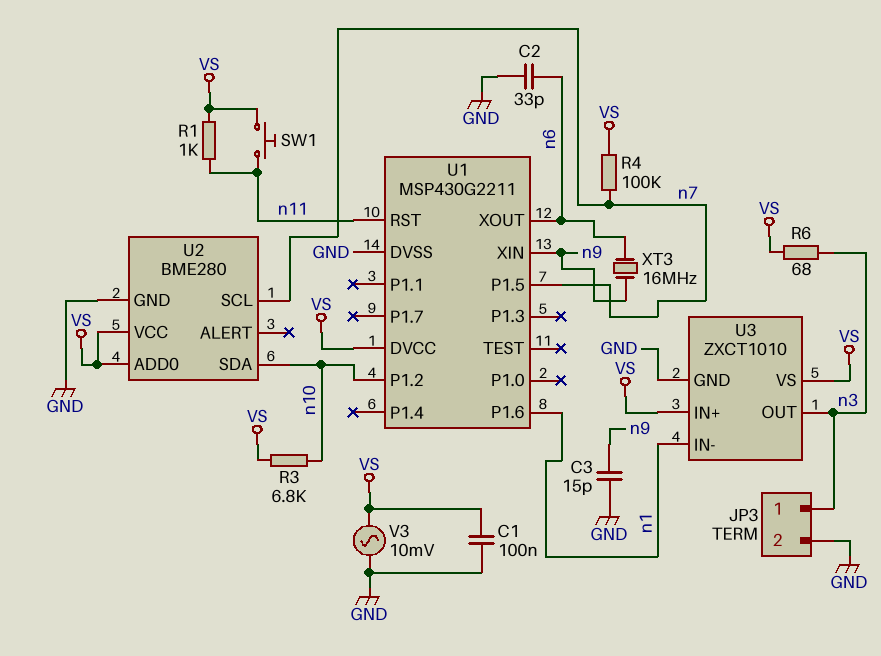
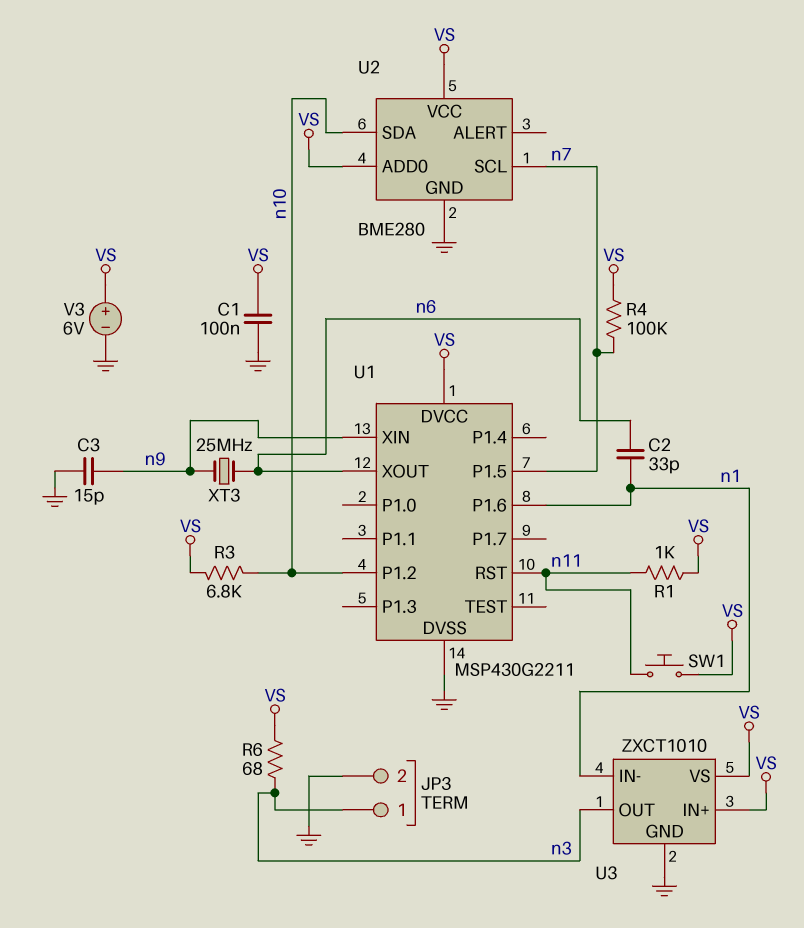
C2: 33pF (GND, n6) -> 33pF (n1, n6)
V3: AC 10mV (GND, VS) -> 6V (plus VS, minus GND)
XT3: 16MHz (n6, n9) -> 25MHz (n6, n9)

